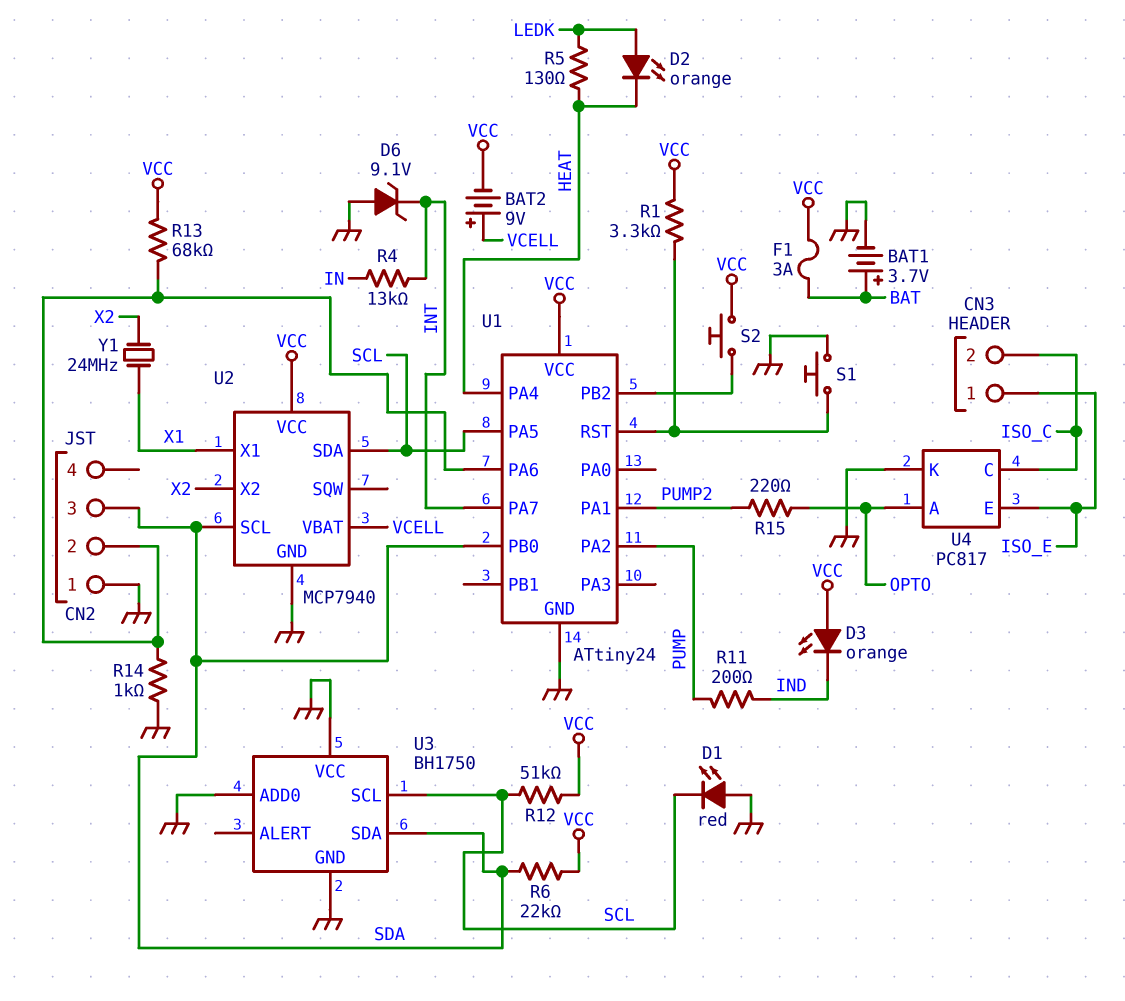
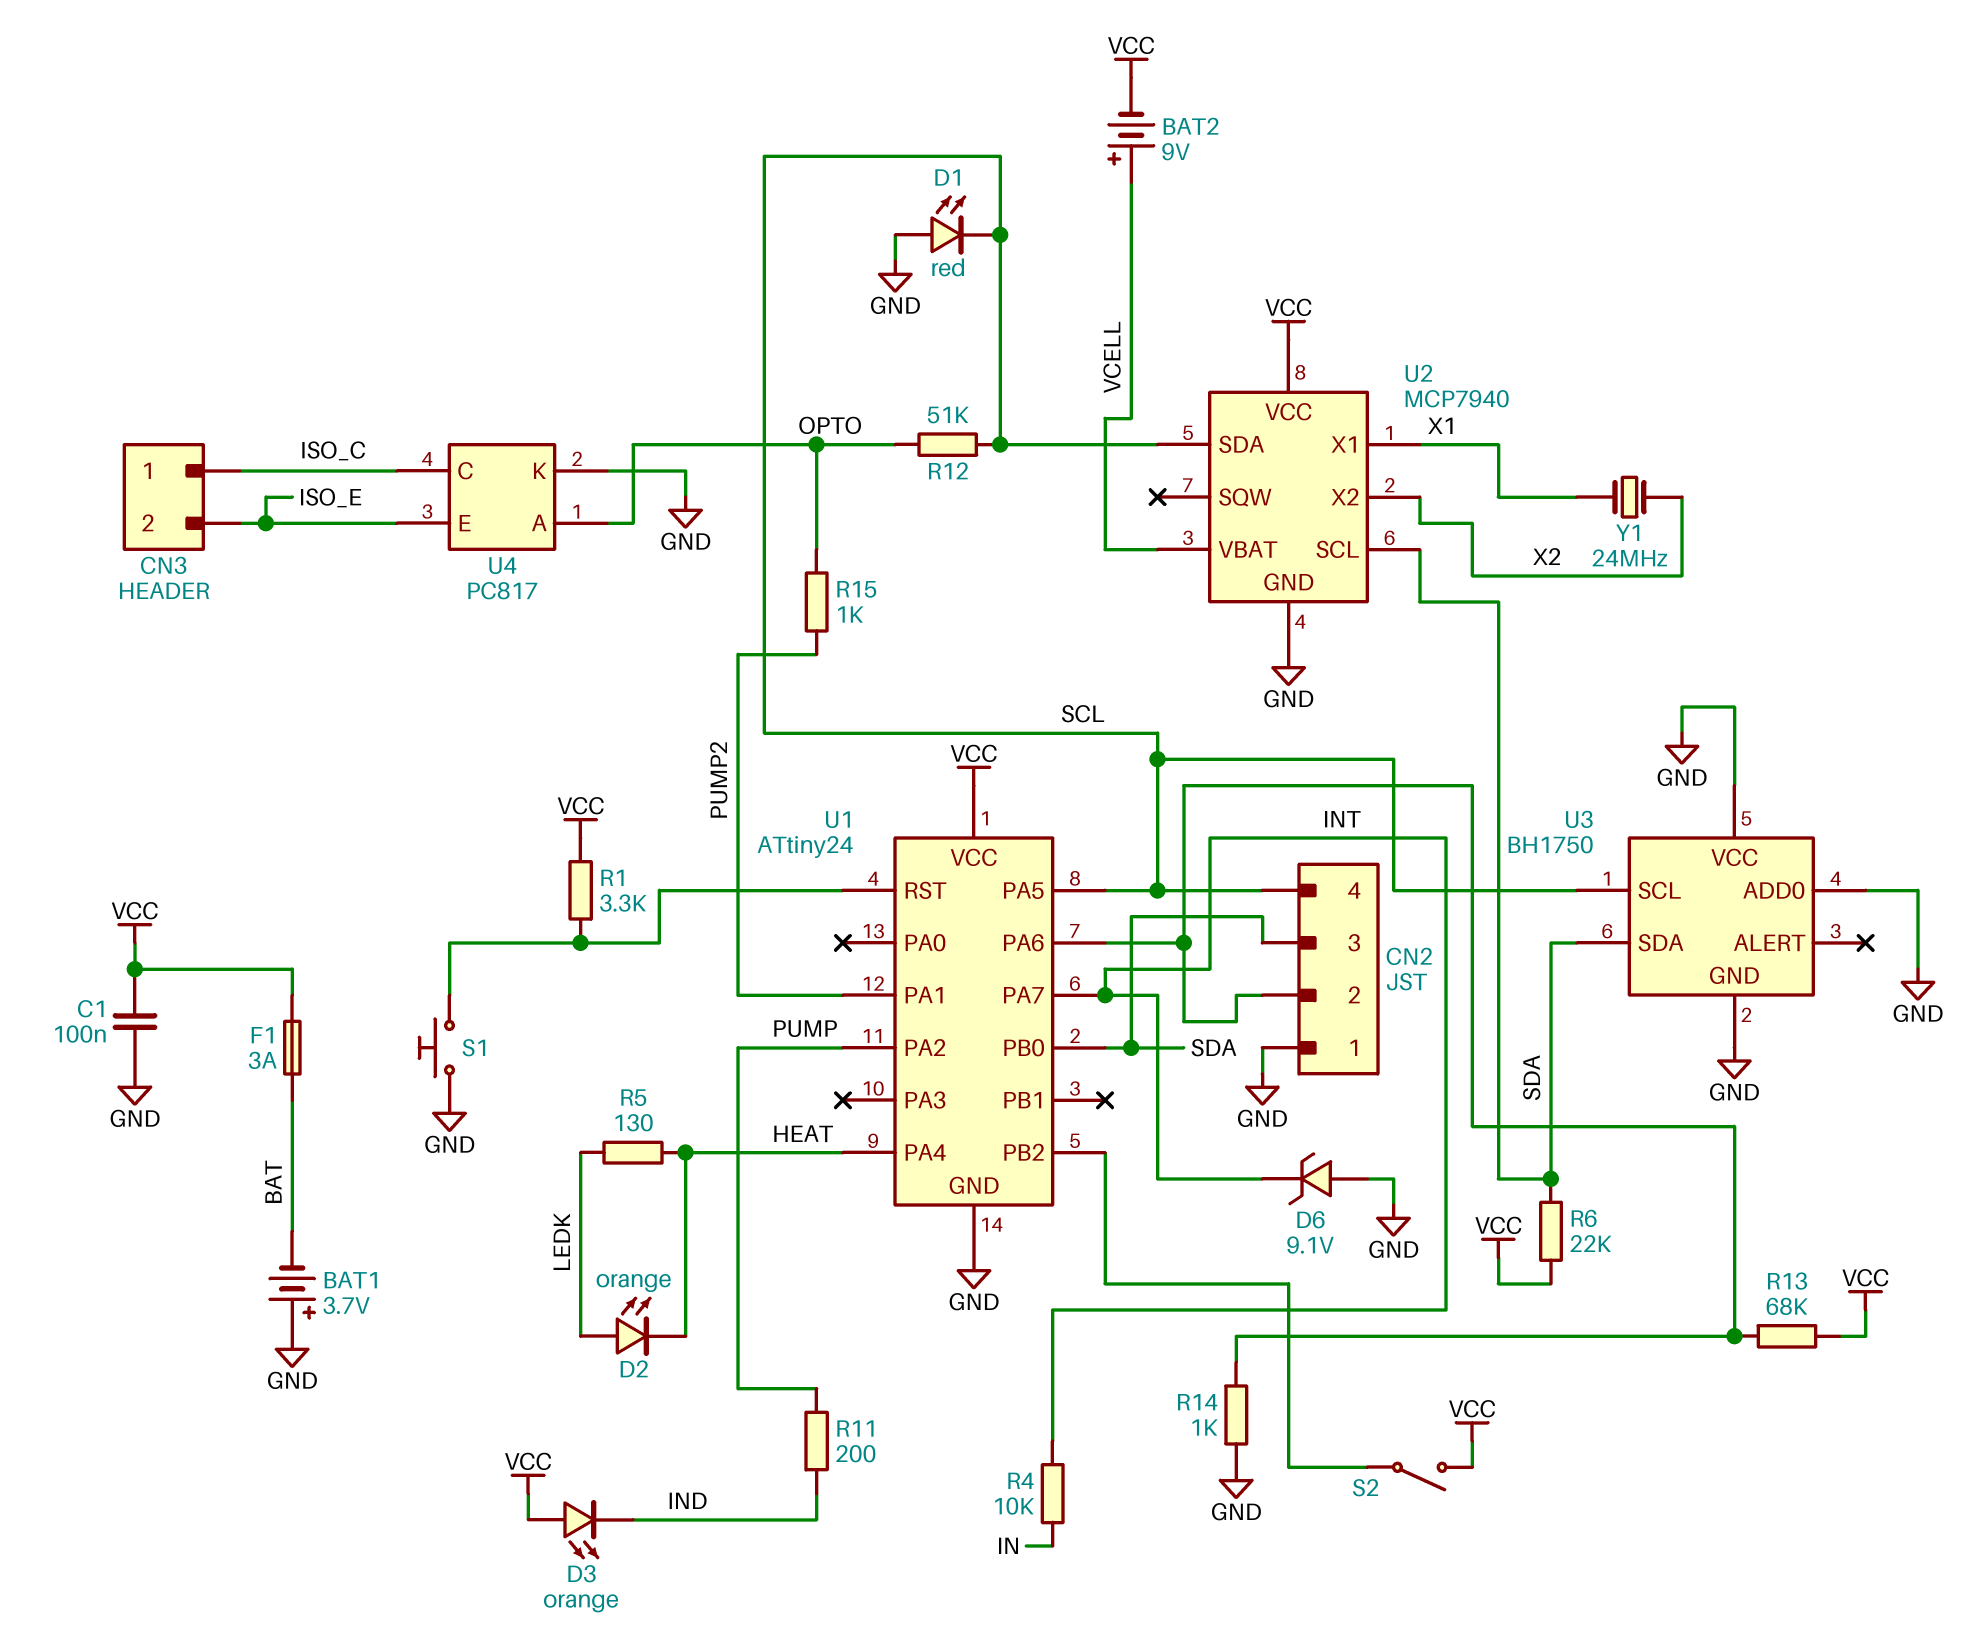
BAT1: 3.7V (plus BAT, minus GND) -> 3.7V (plus GND, minus BAT)
C1: none -> 100nF (GND, VCC)
CN2 pin 4: none -> SCL
CN3 pin 1: ISO_E -> ISO_C
CN3 pin 2: ISO_C -> ISO_E
R4: 13k (IN, INT) -> 10k (IN, INT)
R12: 51k (SCL, VCC) -> 51k (OPTO, SCL)
R15: 220 (OPTO, PUMP2) -> 1k (OPTO, PUMP2)
S2: button (U1/PB2, VCC) -> switch (U1/PB2, VCC)

